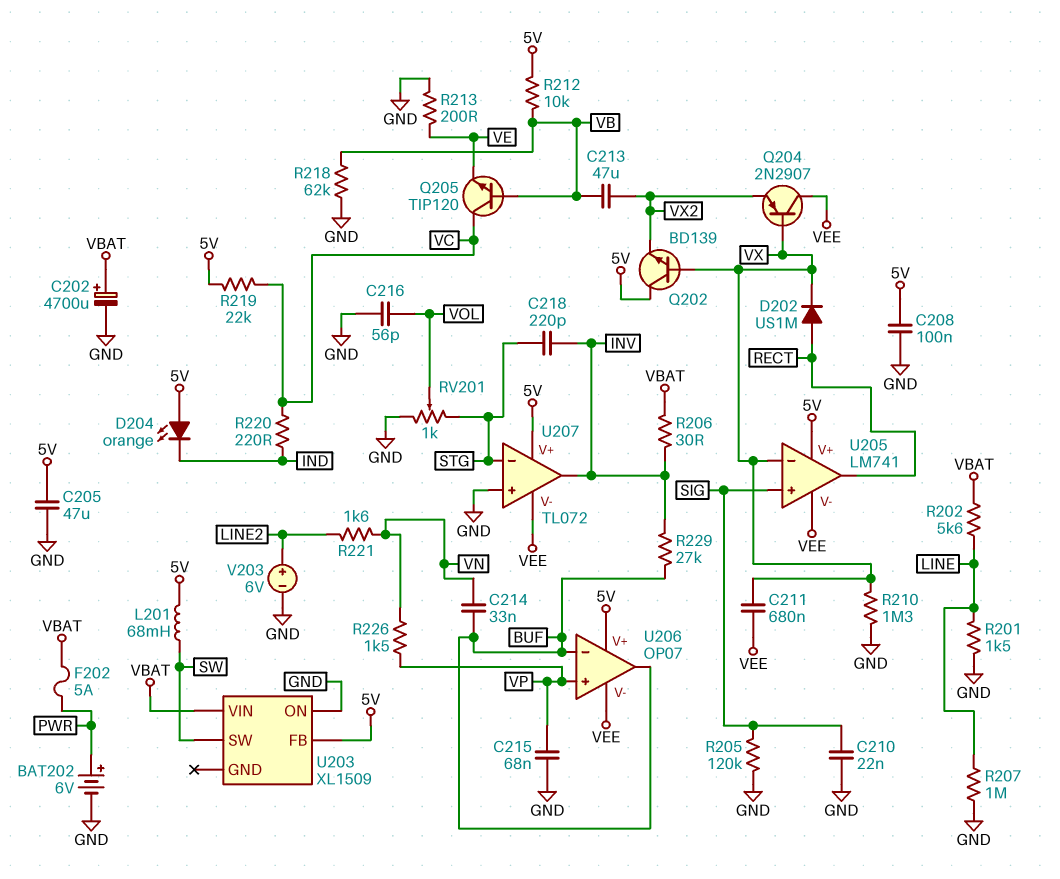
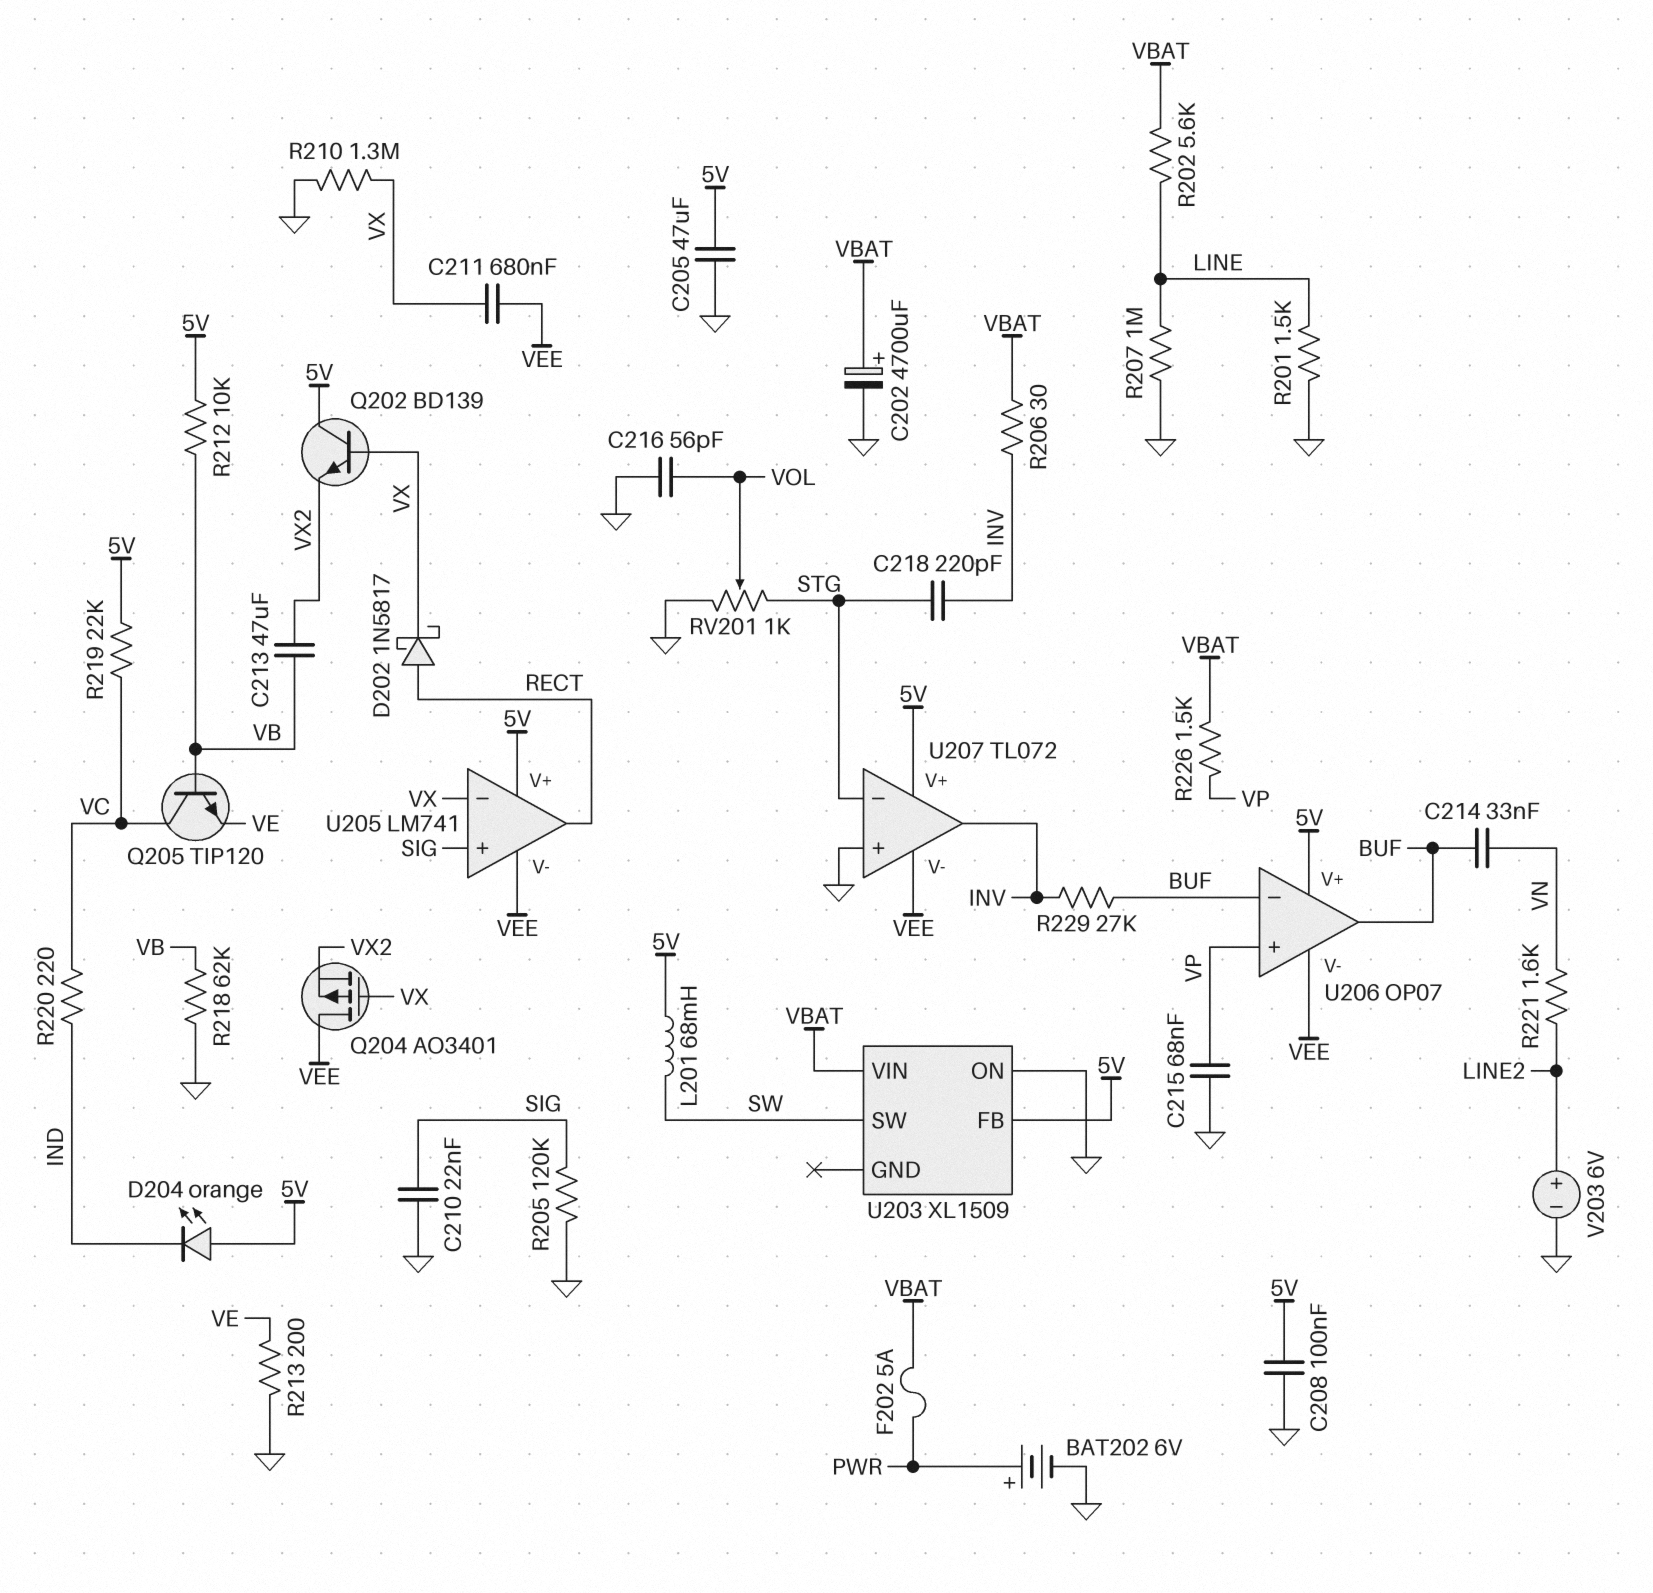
D202: diode US1M (A RECT, K VX) -> schottky 1N5817 (A RECT, K VX)
Q204: PNP 2N2907 (B VX, C VEE, E VX2) -> PMOS AO3401 (G VX, D VEE, S VX2)
R226: 1.5k (VN, VP) -> 1.5k (VBAT, VP)

